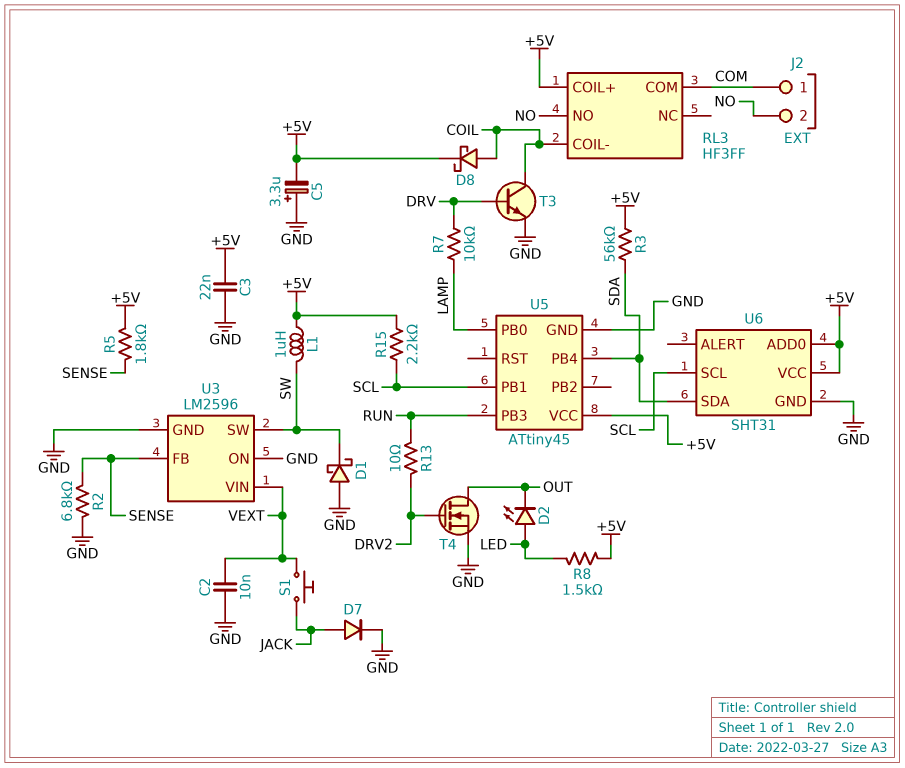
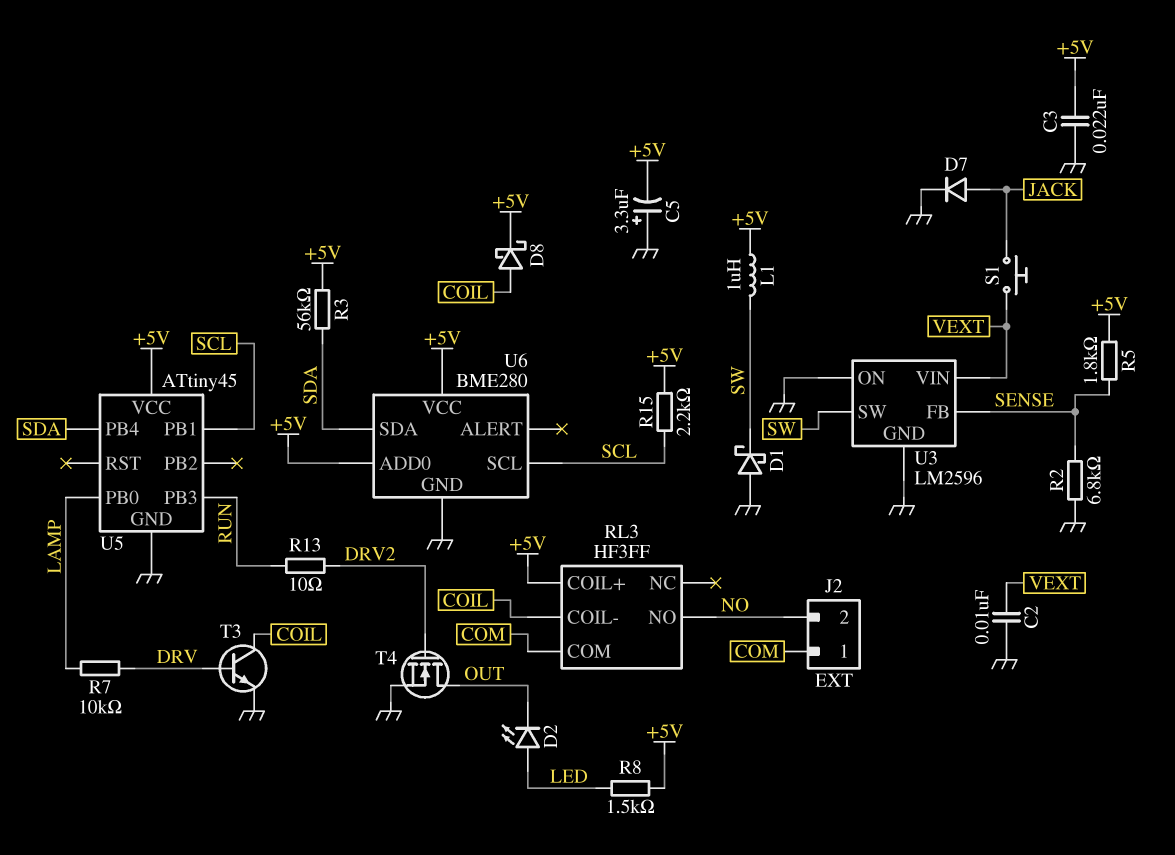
U6: SHT31 -> BME280

